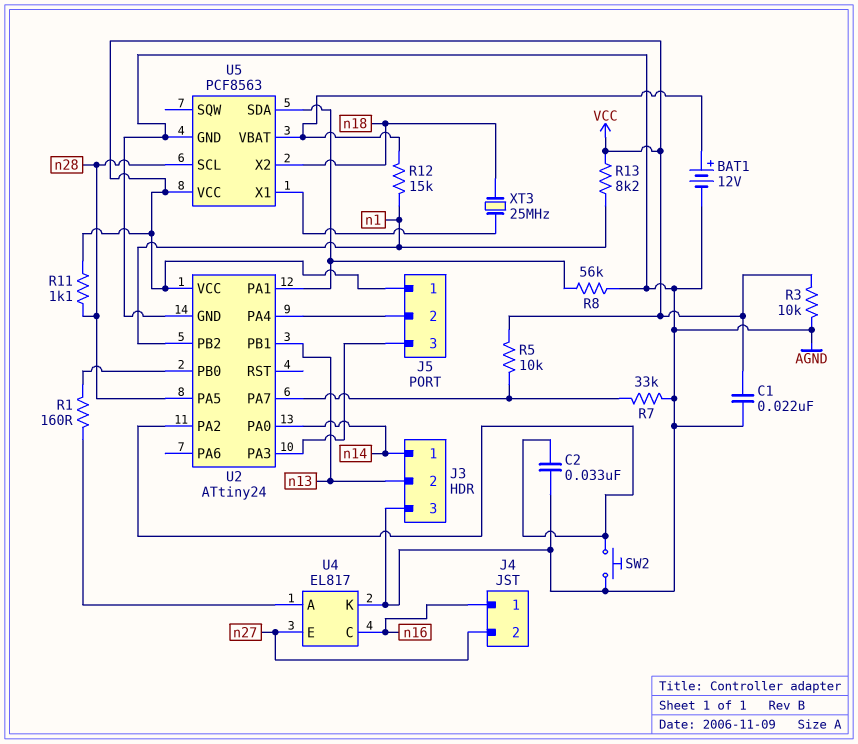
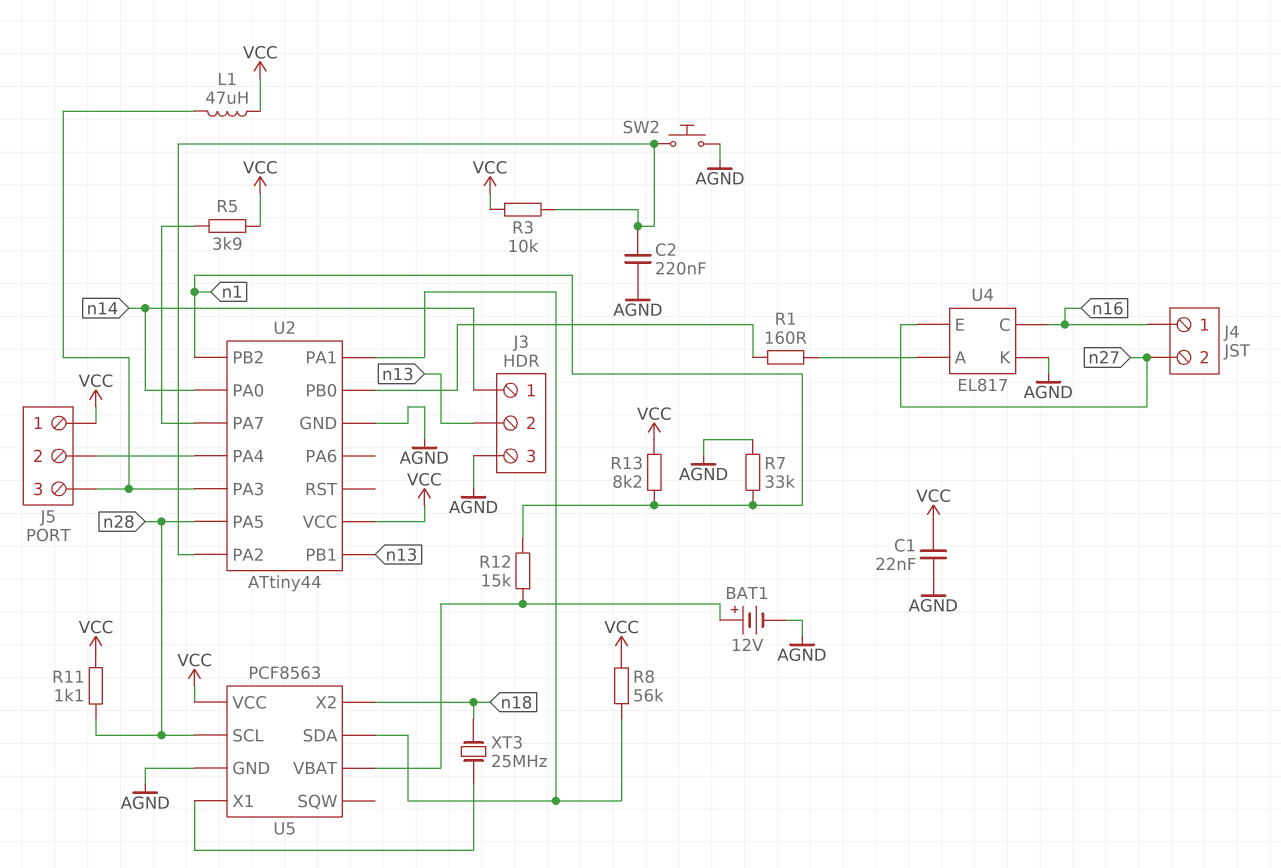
C2: 33nF (AGND, U2/PA2) -> 220nF (AGND, U2/PA2)
L1: none -> 47uH (J5/3, VCC)
R3: 10k (AGND, VCC) -> 10k (U2/PA2, VCC)
R5: 10k (U2/PA7, VCC) -> 3.9k (U2/PA7, VCC)
R7: 33k (AGND, U2/PA7) -> 33k (AGND, n1)
R8: 56k (AGND, U2/PA1) -> 56k (U2/PA1, VCC)
U2: ATtiny24 -> ATtiny44

